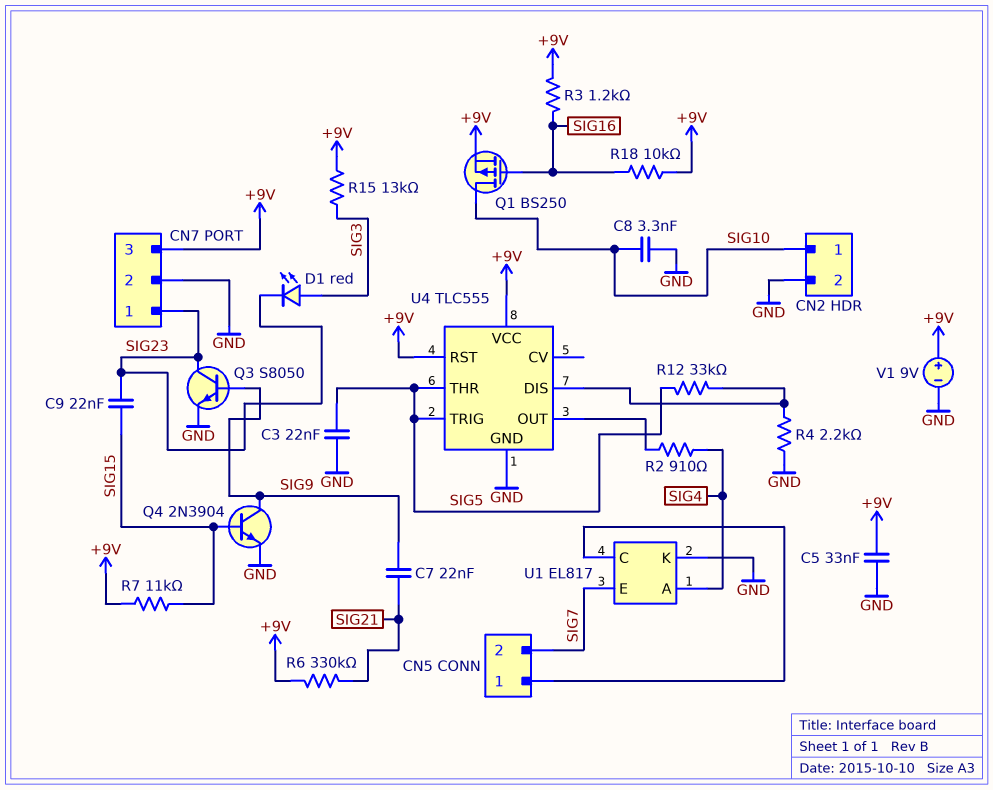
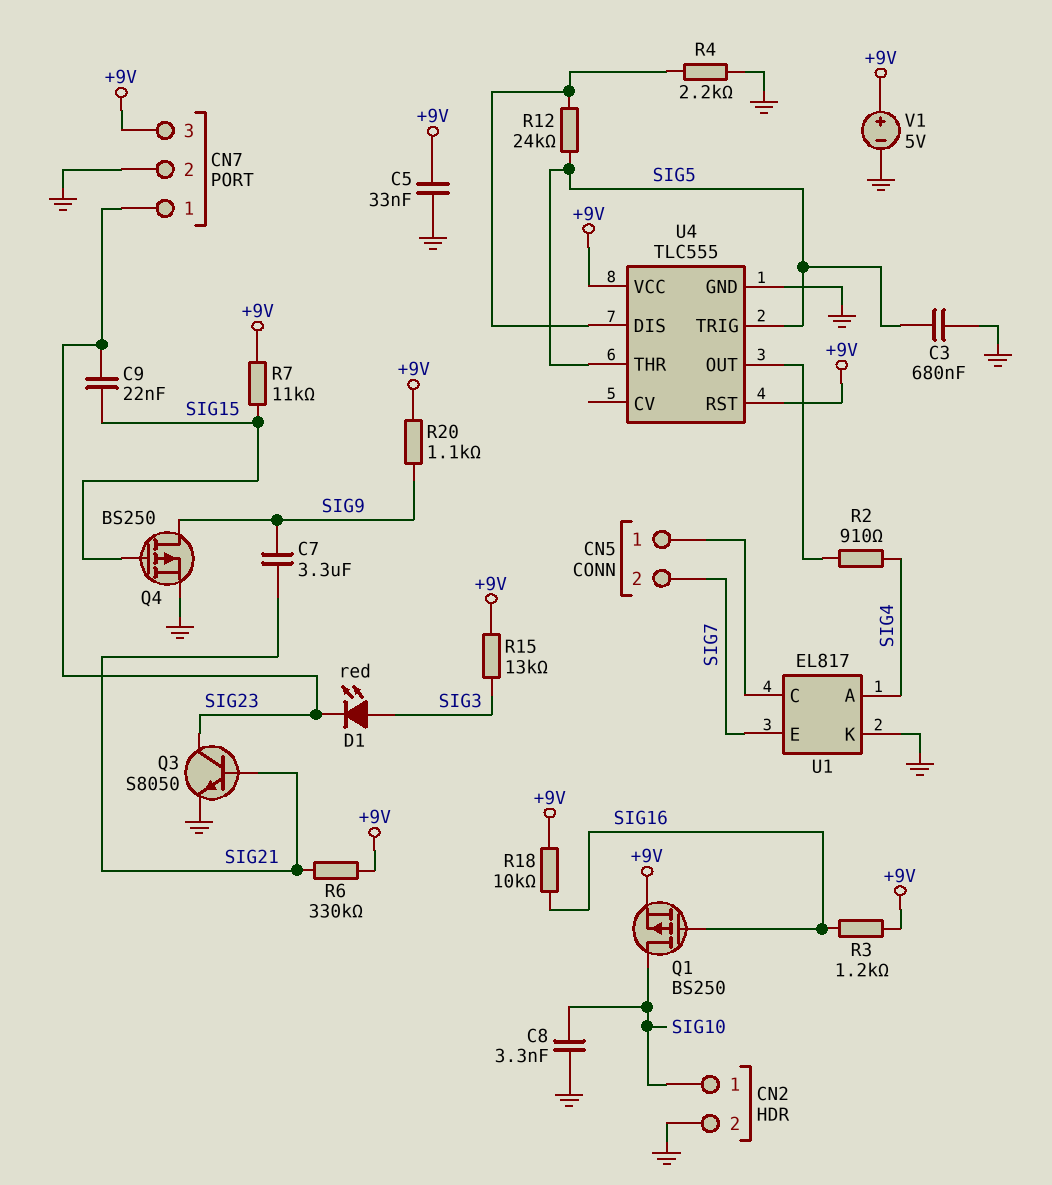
C3: 22nF (GND, SIG5) -> 680nF (GND, SIG5)
C7: 22nF (SIG9, SIG21) -> 3.3uF (SIG9, SIG21)
Q3: NPN S8050 (B SIG9, C SIG23, E GND) -> NPN S8050 (B SIG21, C SIG23, E GND)
Q4: NPN 2N3904 (B SIG15, C SIG9, E GND) -> PMOS BS250 (G SIG15, D SIG9, S GND)
R12: 33k (SIG5, U4/DIS) -> 24k (SIG5, U4/DIS)
R20: none -> 1.1k (+9V, SIG9)
V1: 9V (plus +9V, minus GND) -> 5V (plus +9V, minus GND)

